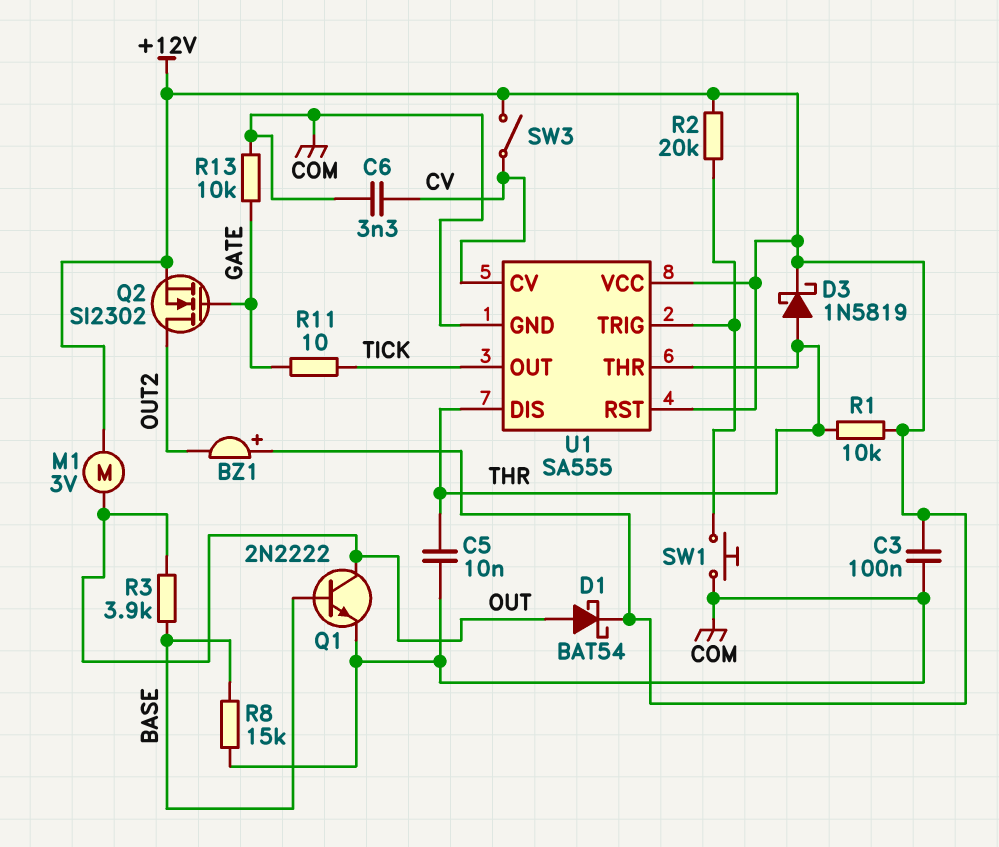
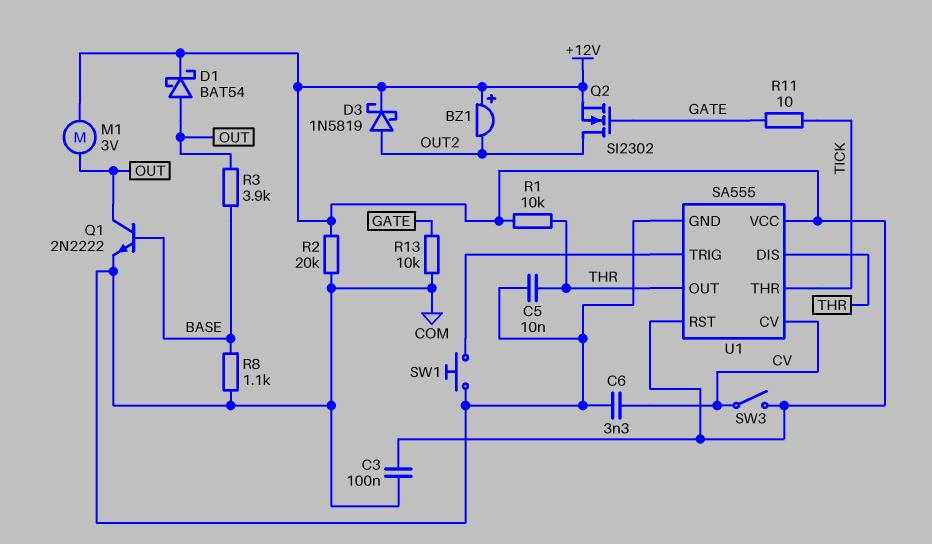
D3: schottky 1N5819 (A THR, K +12V) -> schottky 1N5819 (A OUT2, K +12V)
R2: 20k (+12V, U1/TRIG) -> 20k (+12V, COM)
R8: 15k (BASE, COM) -> 1.1k (BASE, COM)
U1 pin OUT: TICK -> THR
U1 pin THR: THR -> TICK

